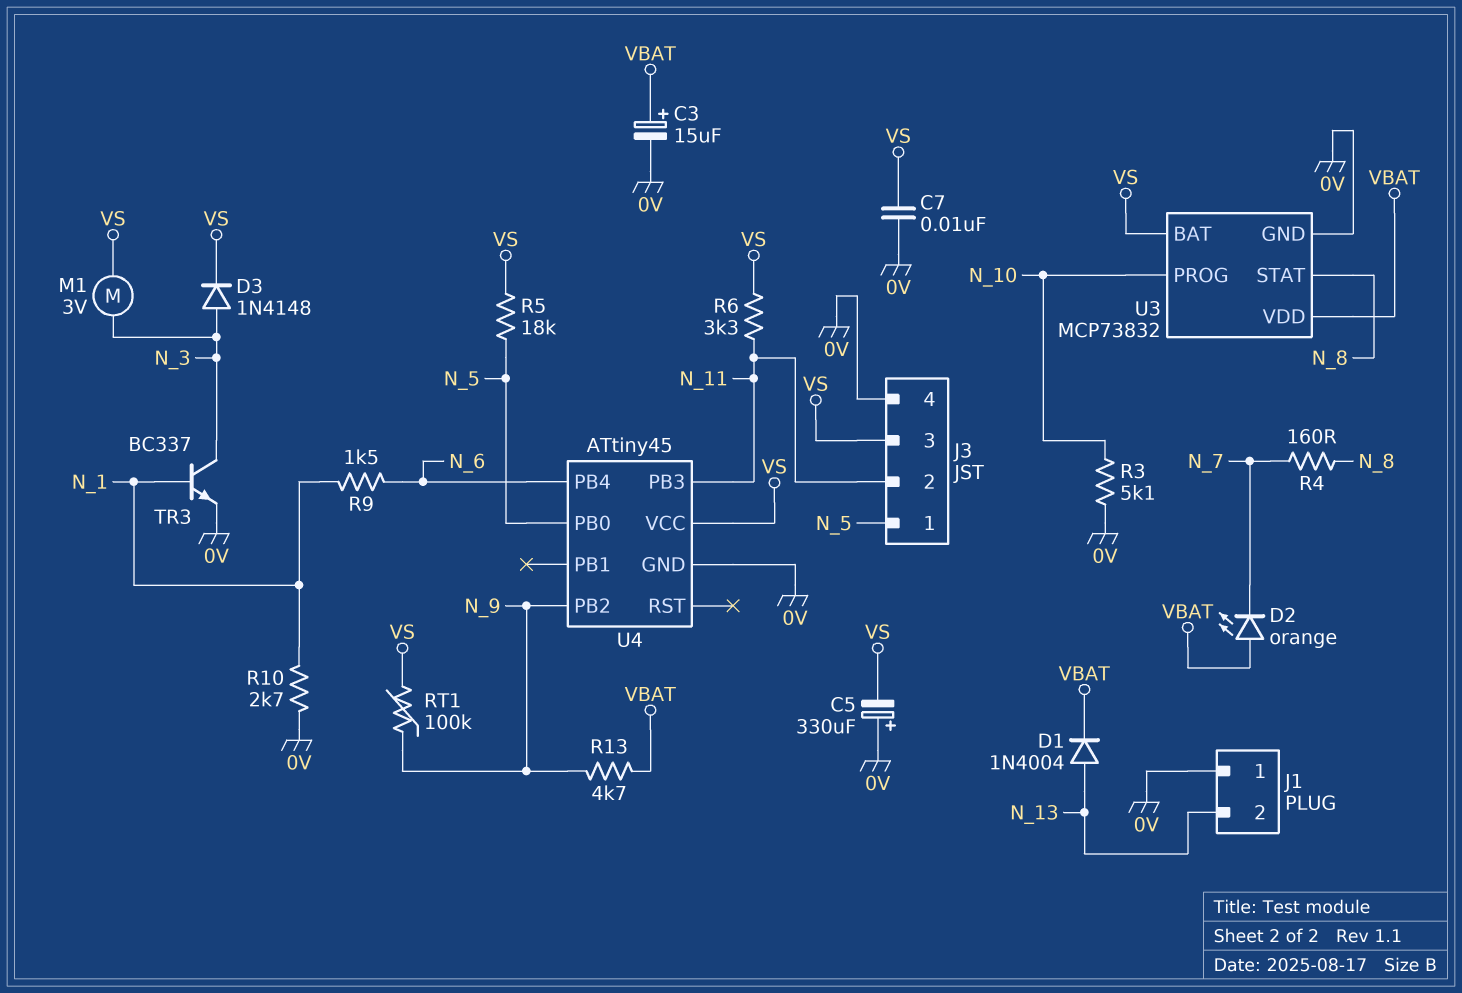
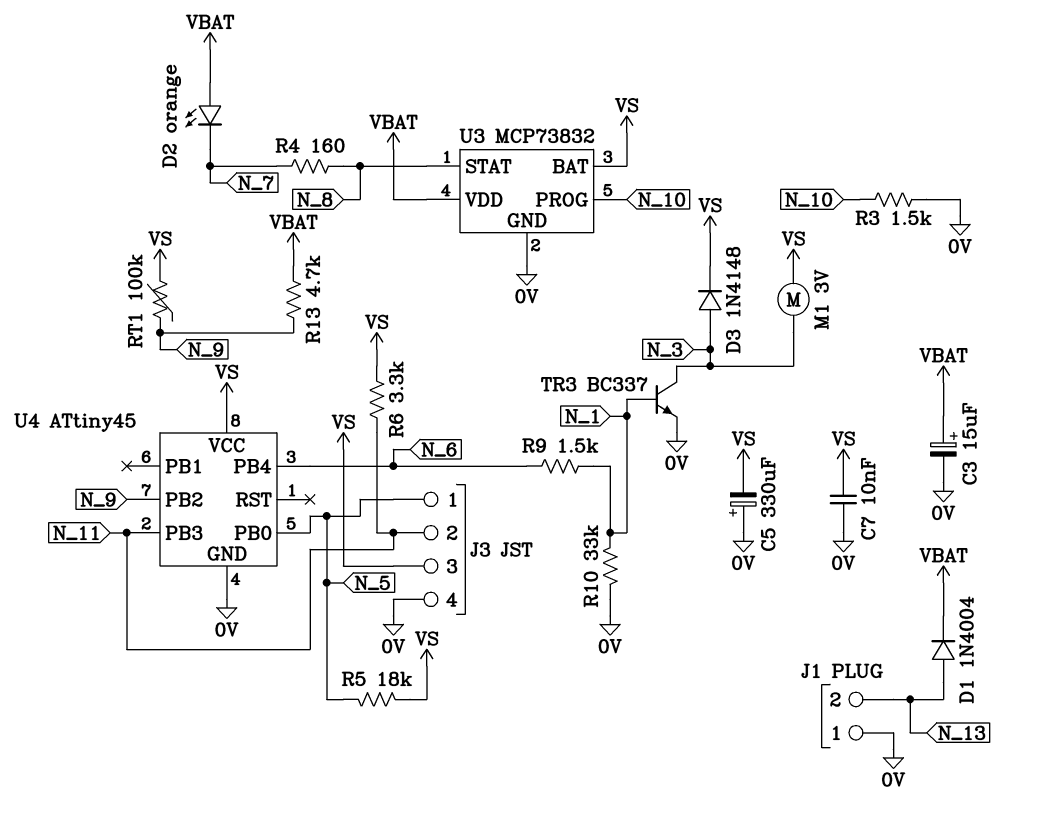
R3: 5.1k (0V, N_10) -> 1.5k (0V, N_10)
R10: 2.7k (0V, N_1) -> 33k (0V, N_1)

